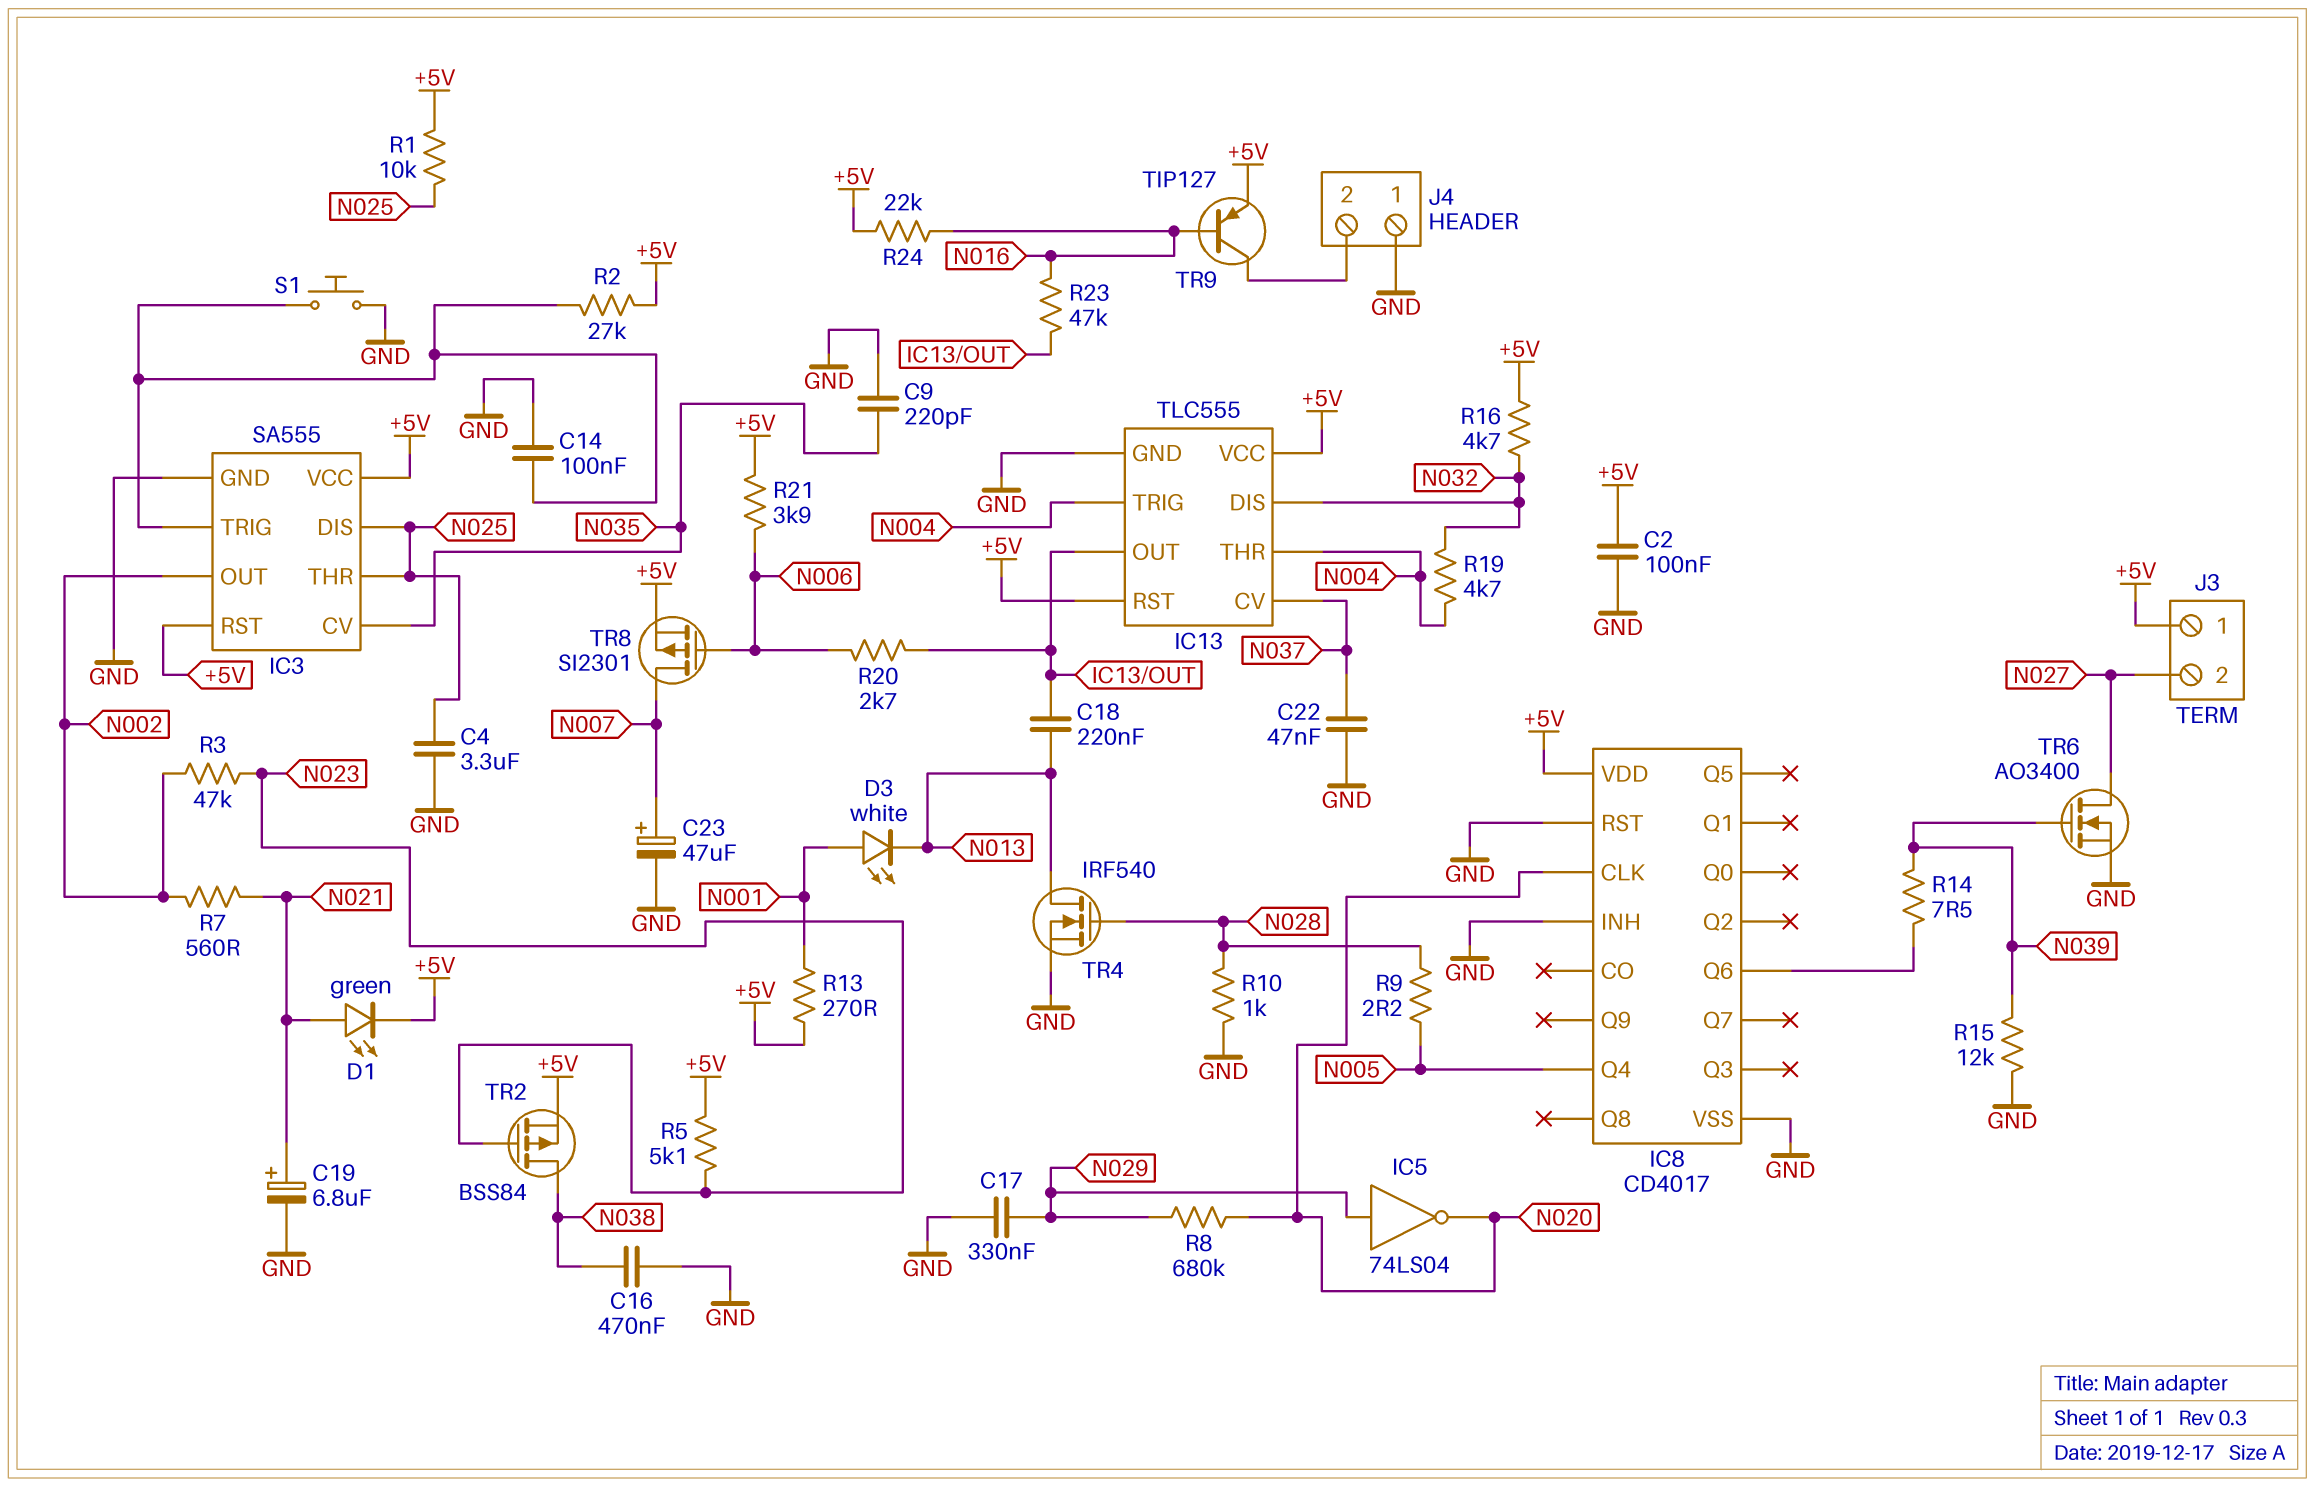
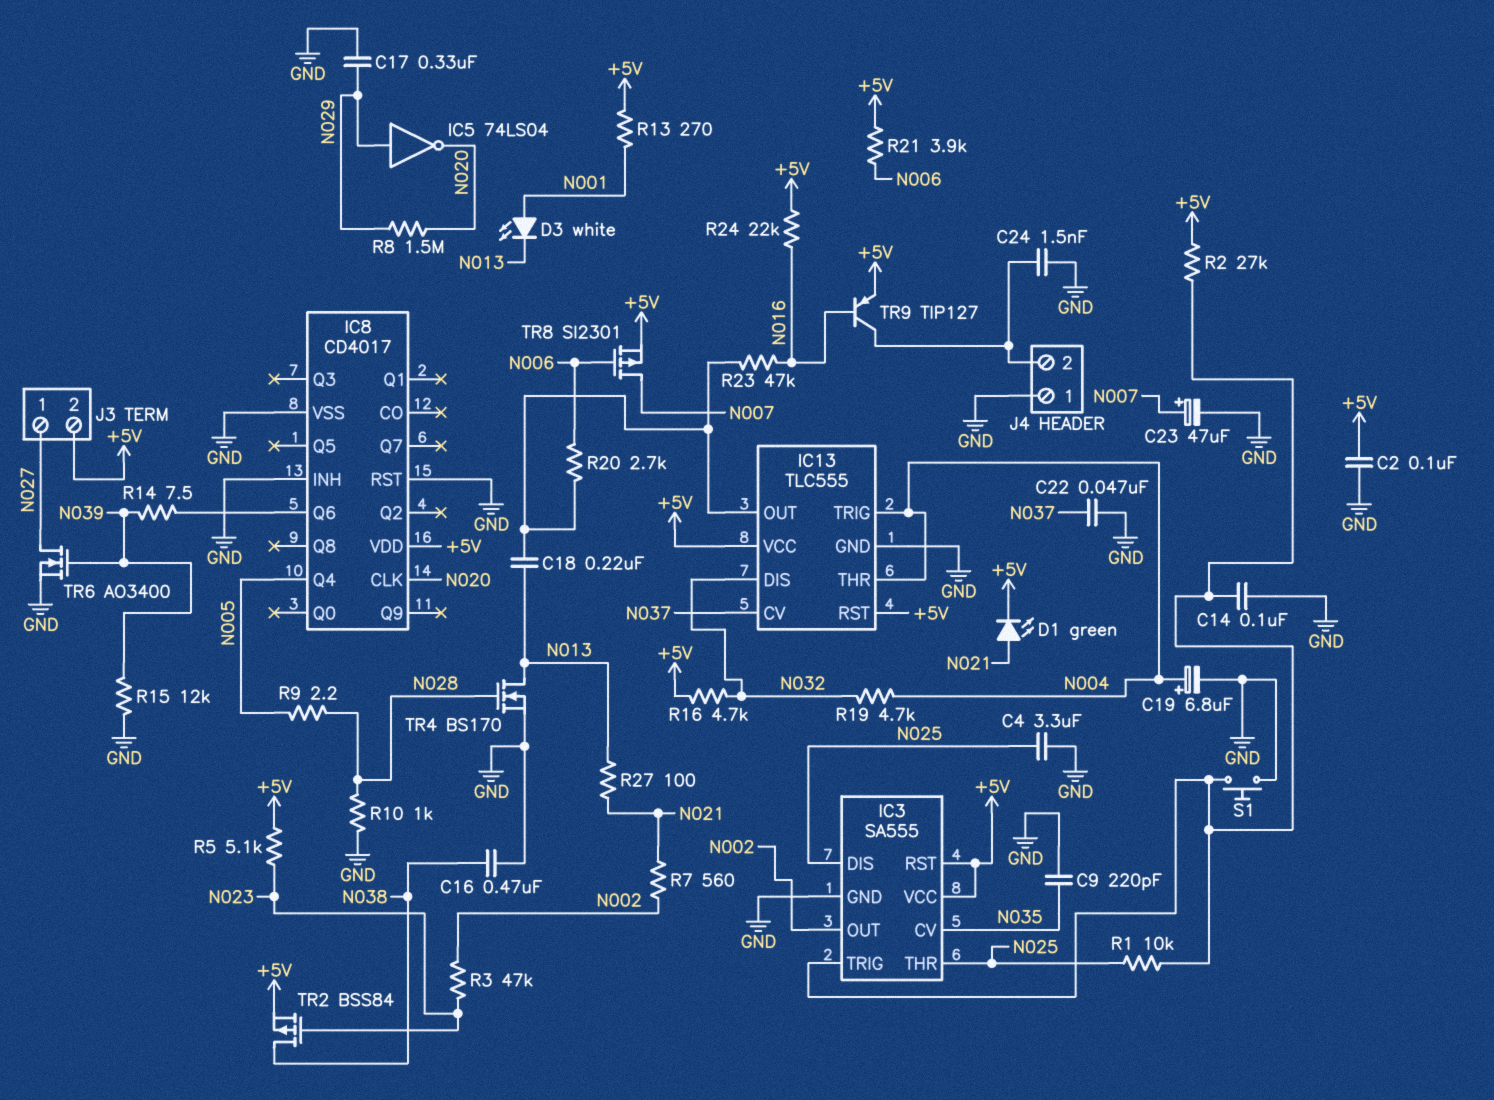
C19: 6.8uF (plus N021, minus GND) -> 6.8uF (plus N004, minus GND)
C24: none -> 1.5nF (GND, J4/2)
J3 pin 1: +5V -> N027
J3 pin 2: N027 -> +5V
R1: 10k (+5V, N025) -> 10k (IC3/TRIG, N025)
R8: 680k (N020, N029) -> 1.5M (N020, N029)
R27: none -> 100 (N013, N021)
TR4: NMOS IRF540 (G N028, D N013, S GND) -> NMOS BS170 (G N028, D N013, S GND)

